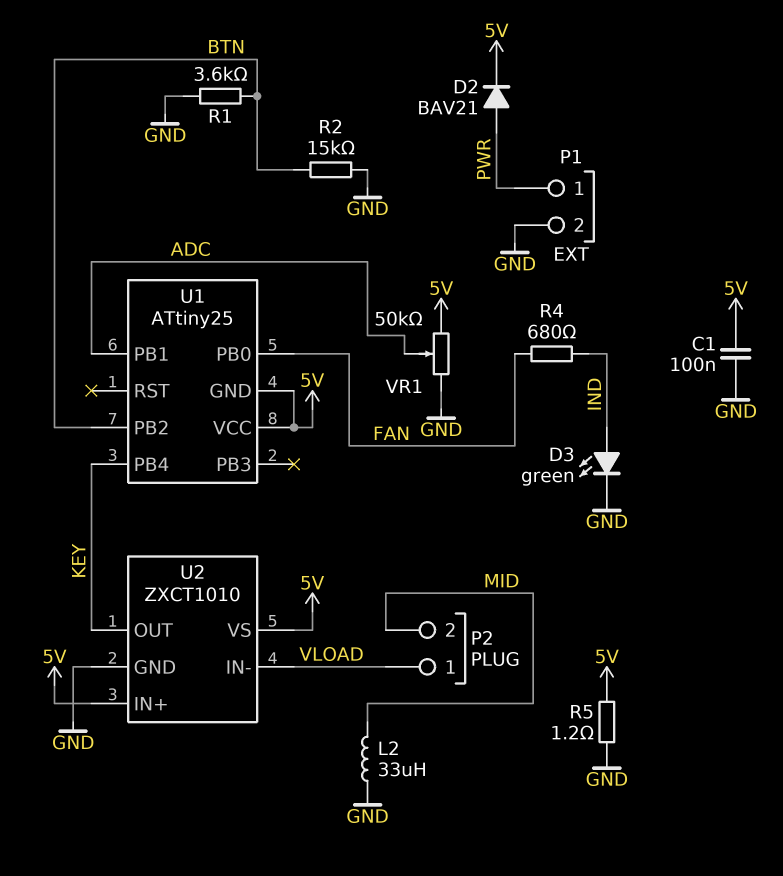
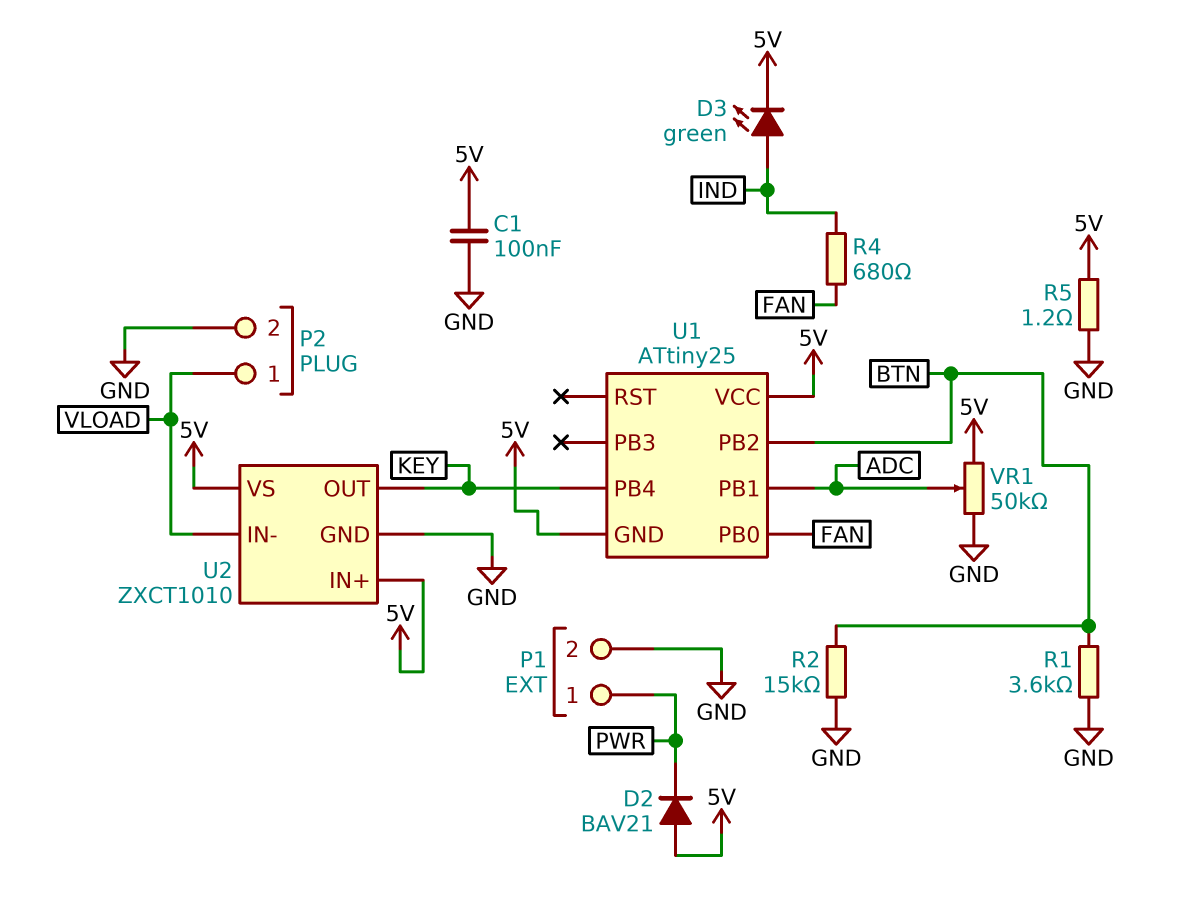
D2: diode BAV21 (A PWR, K 5V) -> diode BAV21 (A 5V, K PWR)
D3: LED green (A IND, K GND) -> LED green (A IND, K 5V)
L2: 33uH (GND, MID) -> none
P2 pin 2: MID -> GND

